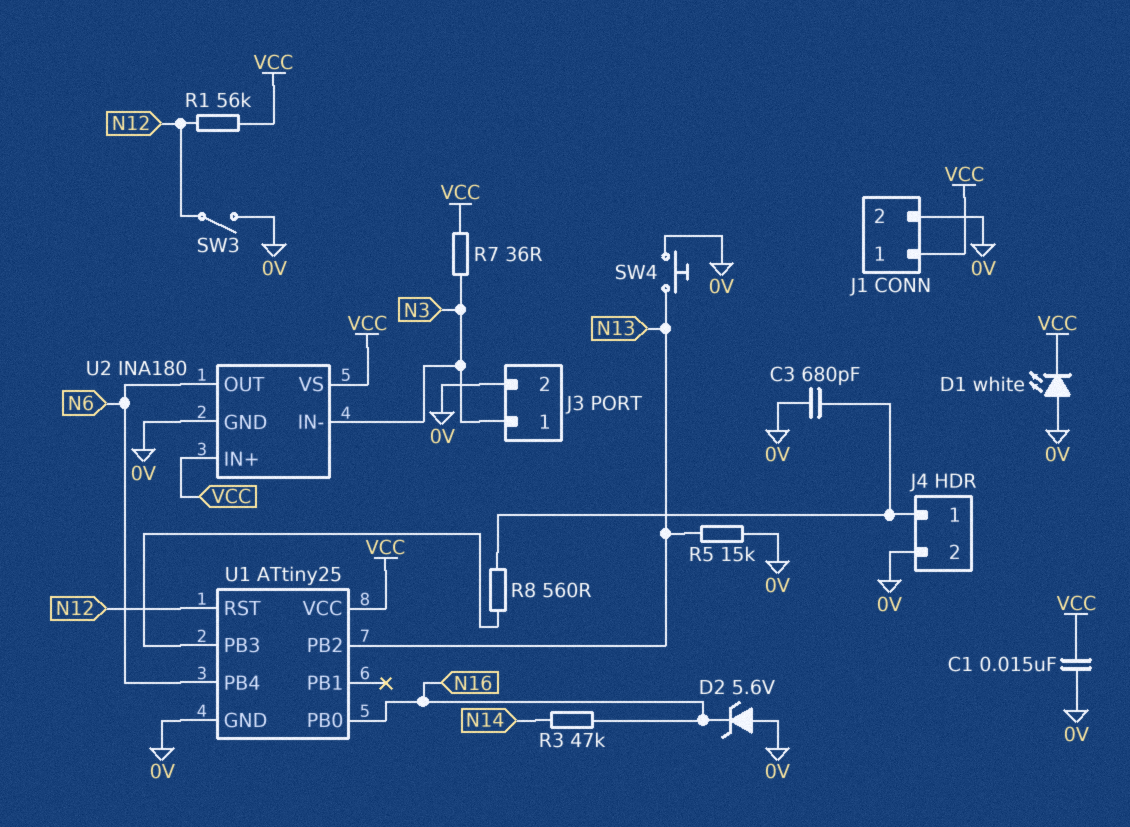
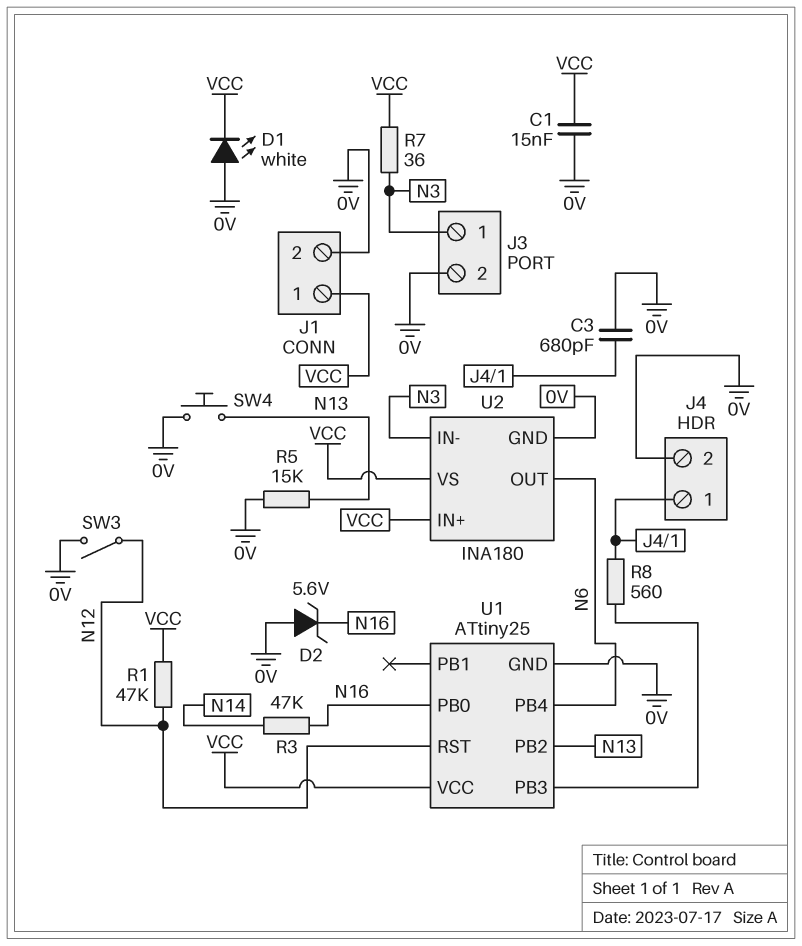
R1: 56k (N12, VCC) -> 47k (N12, VCC)

